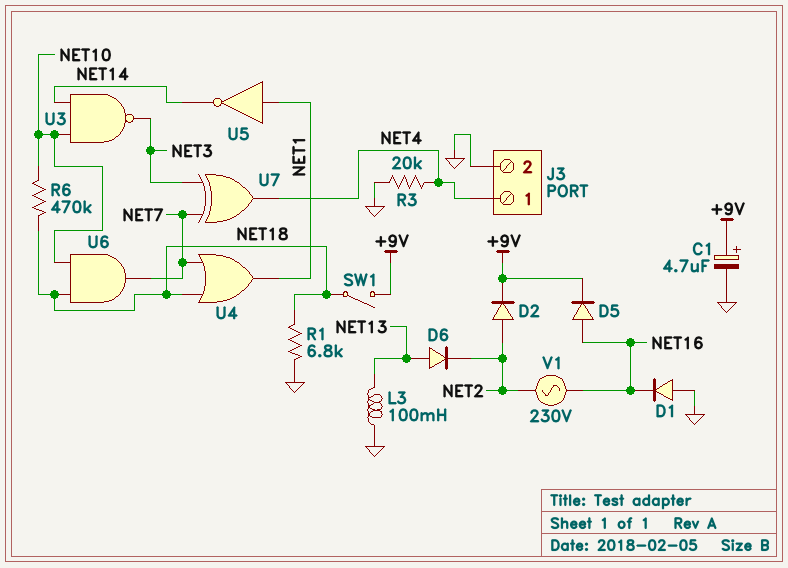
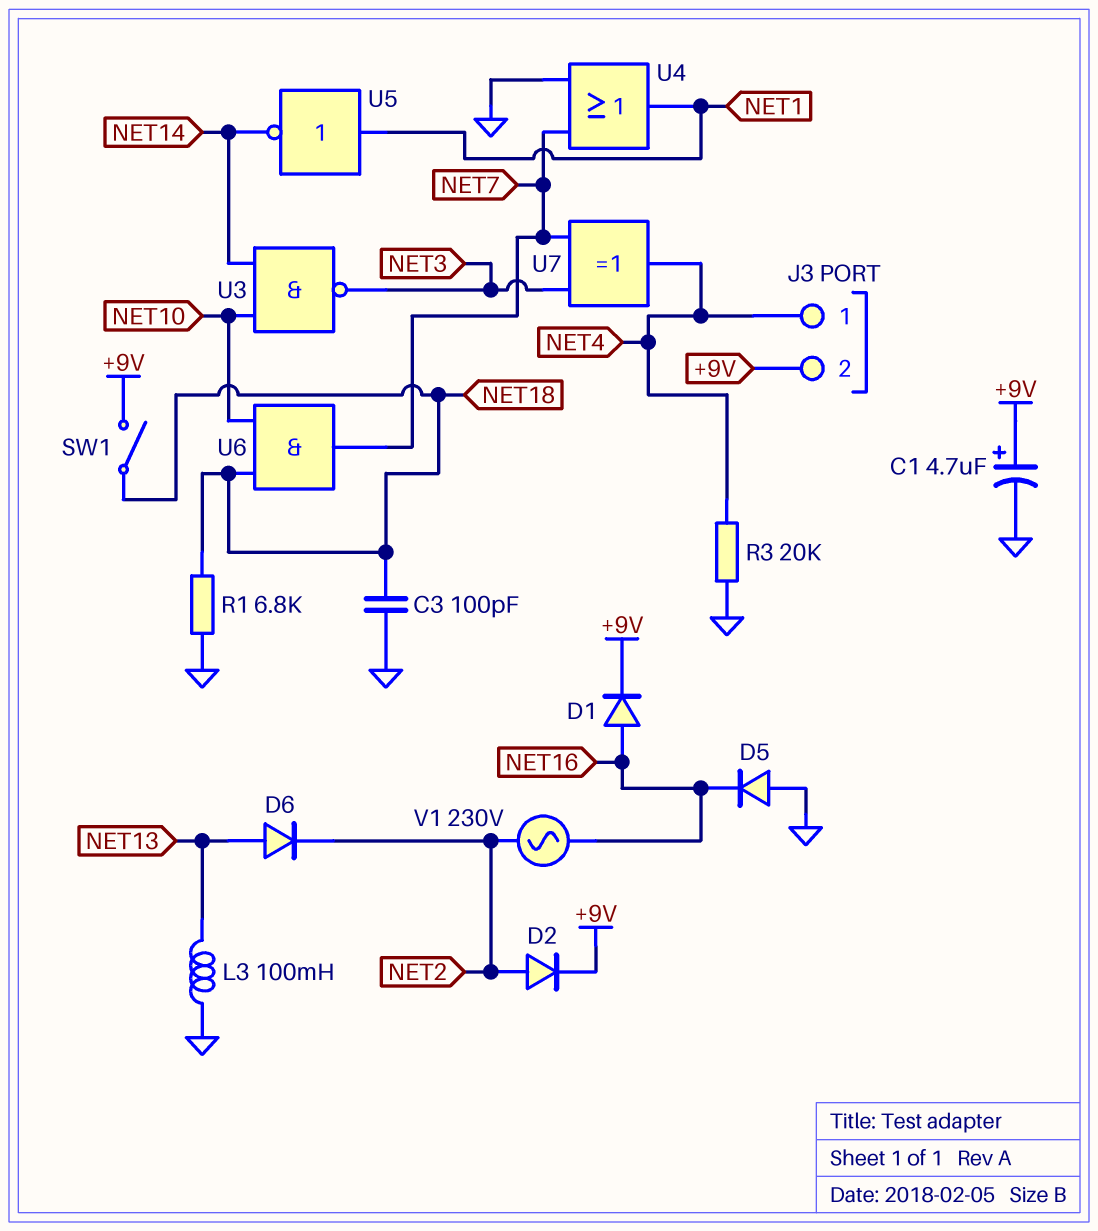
C3: none -> 100pF (GND, NET18)
D1: diode (A GND, K NET16) -> diode (A NET16, K +9V)
D5: diode (A NET16, K +9V) -> diode (A GND, K NET16)
J3 pin 2: GND -> +9V
R6: 470k (NET10, NET18) -> none
U4: OR (in NET7, in NET18, out NET1) -> OR (in GND, in NET7, out NET1)

